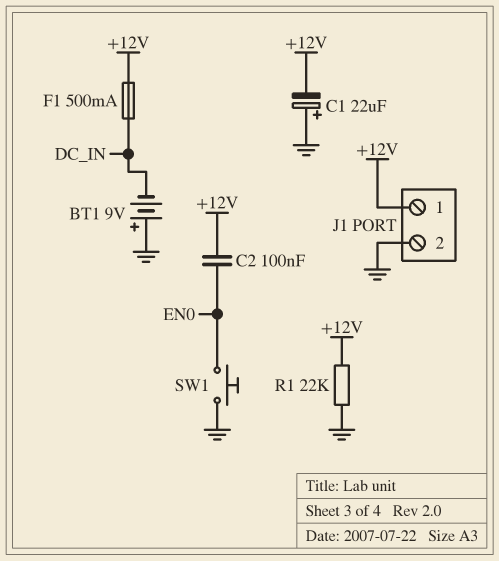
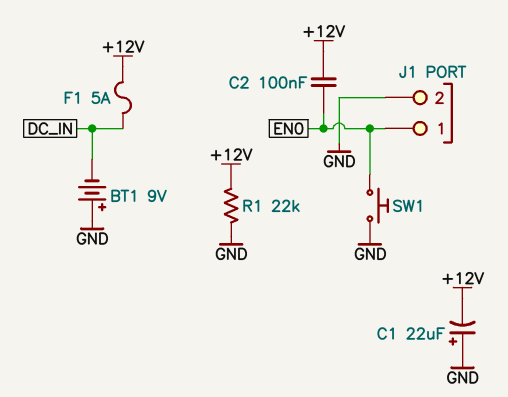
F1: 500mA (+12V, DC_IN) -> 5A (+12V, DC_IN)
J1 pin 1: +12V -> EN0

